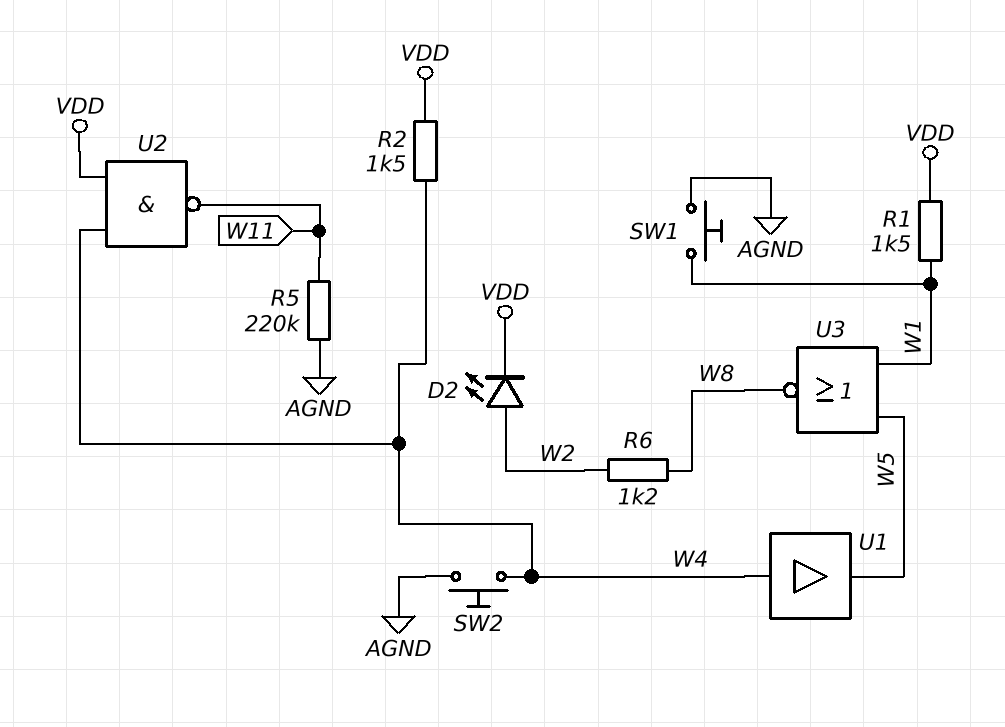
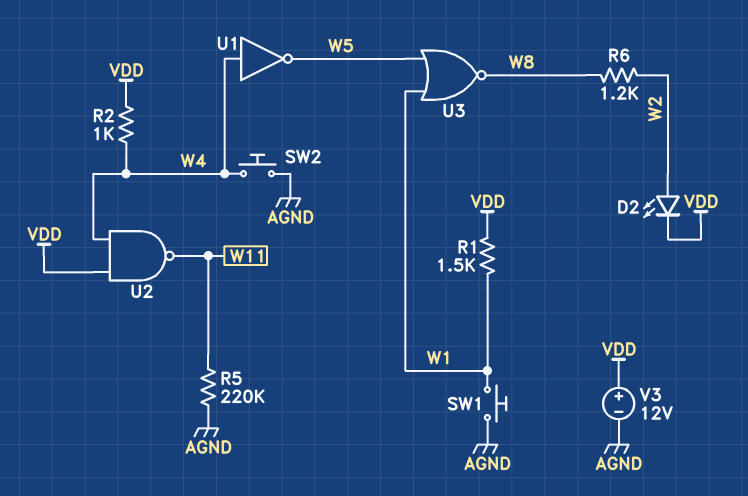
R2: 1.5k (VDD, W4) -> 1k (VDD, W4)
U1: buffer (in W4, out W5) -> NOT (in W4, out W5)
V3: none -> 12V (plus VDD, minus AGND)

